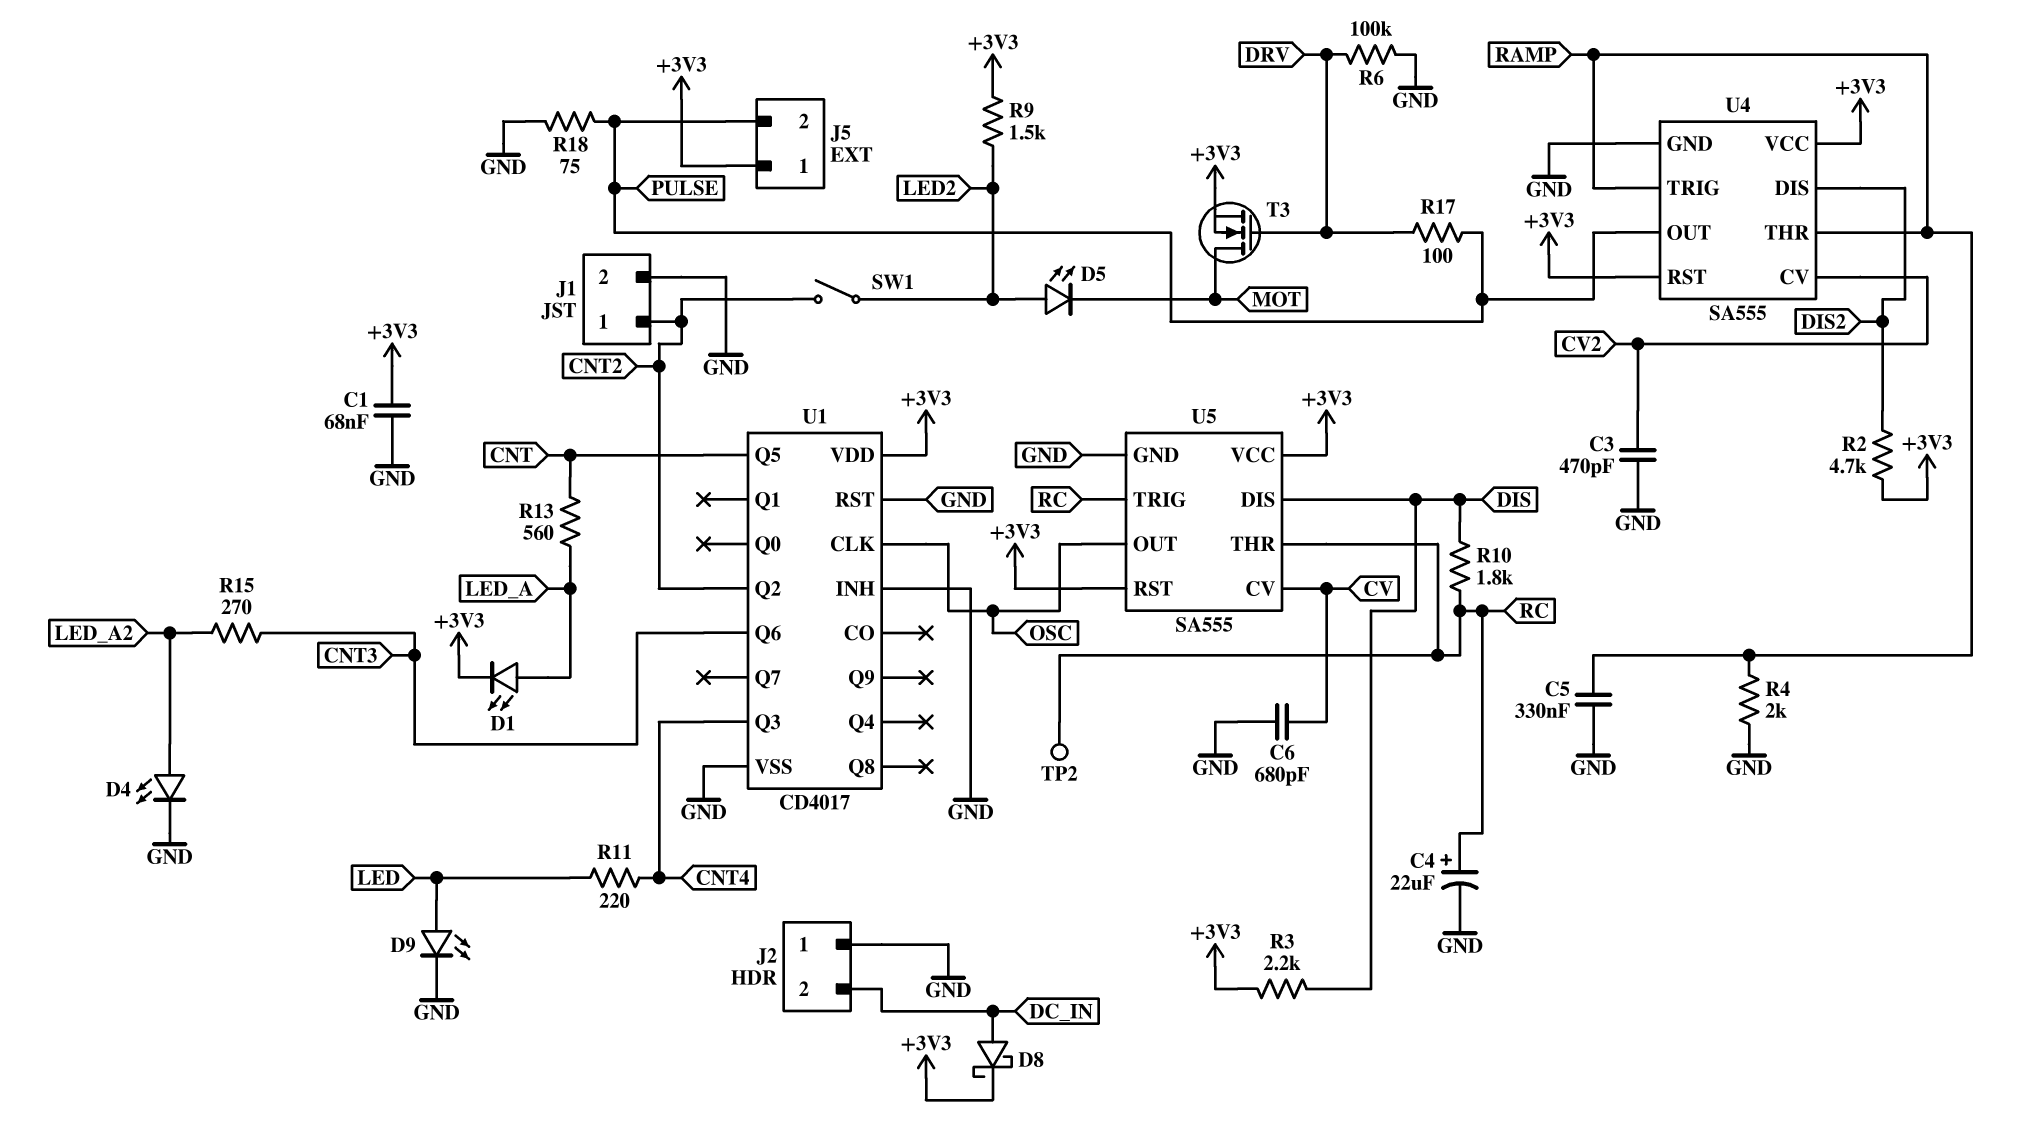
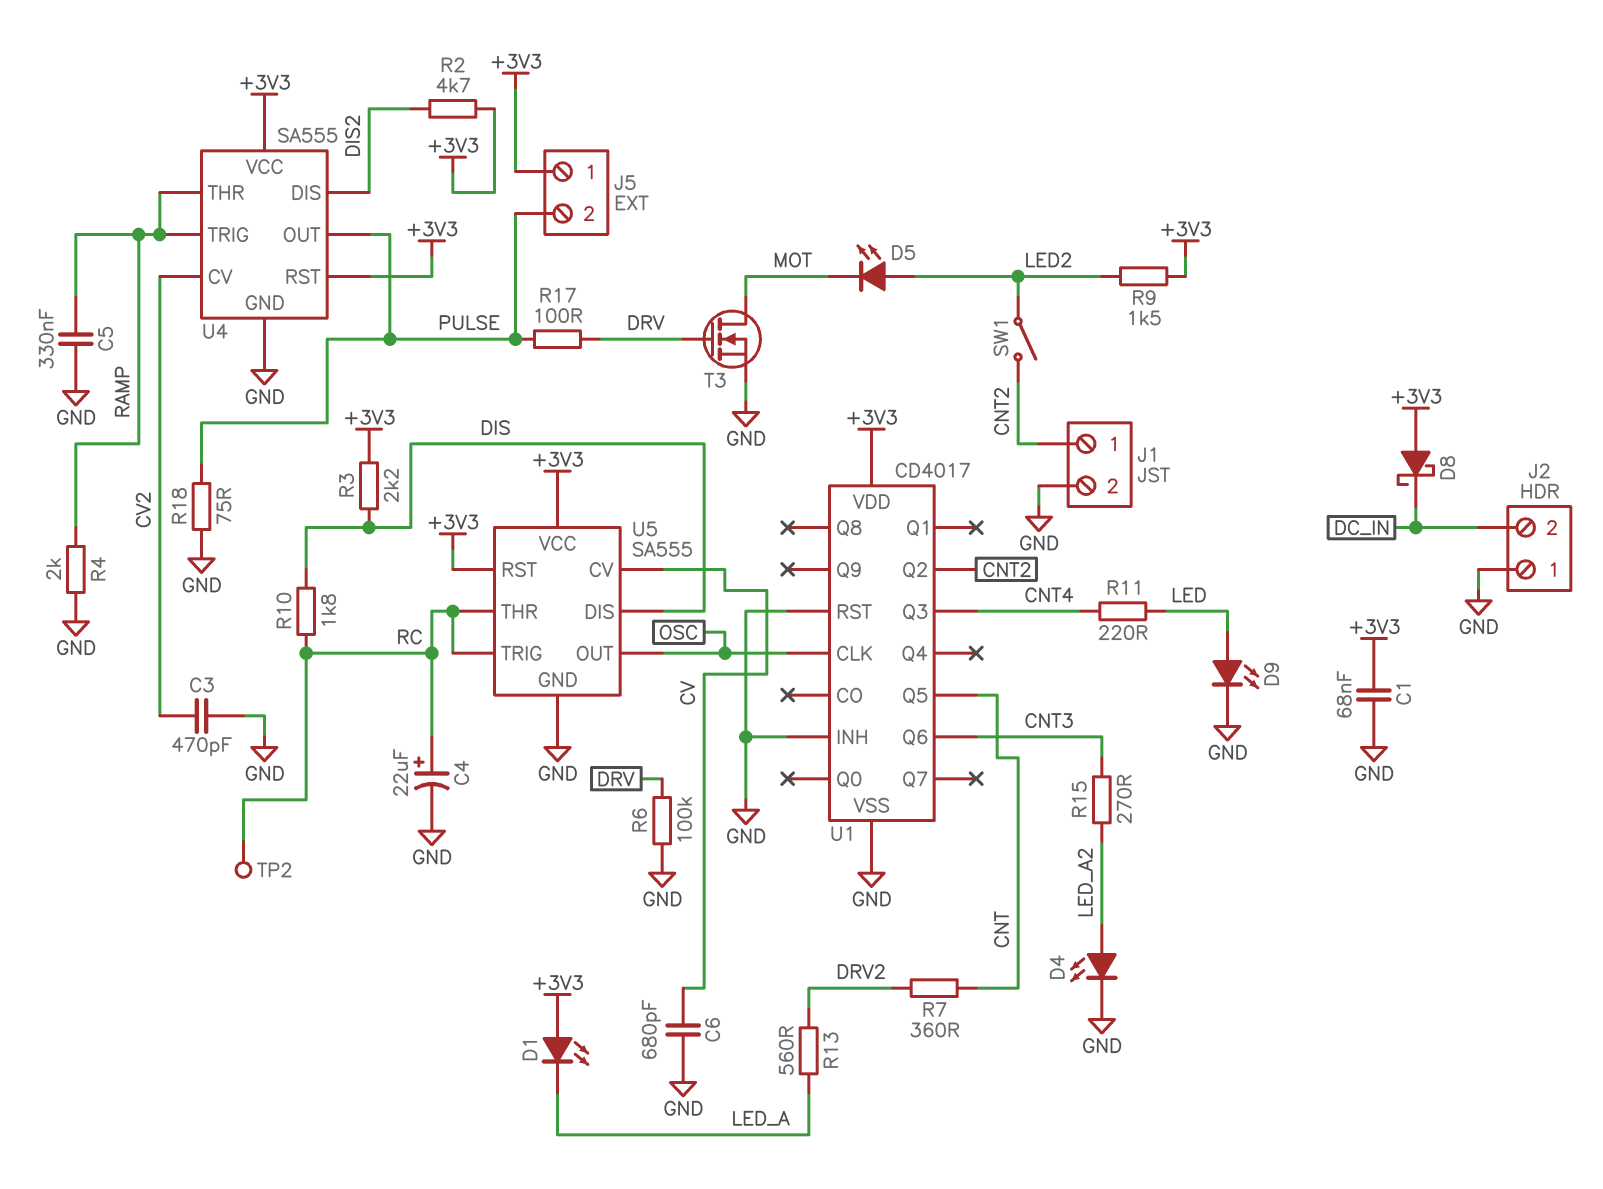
D1: LED (A LED_A, K +3V3) -> LED (A +3V3, K LED_A)
D8: schottky (A DC_IN, K +3V3) -> schottky (A +3V3, K DC_IN)
R7: none -> 360 (CNT, DRV2)
R13: 560 (CNT, LED_A) -> 560 (DRV2, LED_A)
T3: NMOS (G DRV, D MOT, S +3V3) -> NMOS (G DRV, D MOT, S GND)

